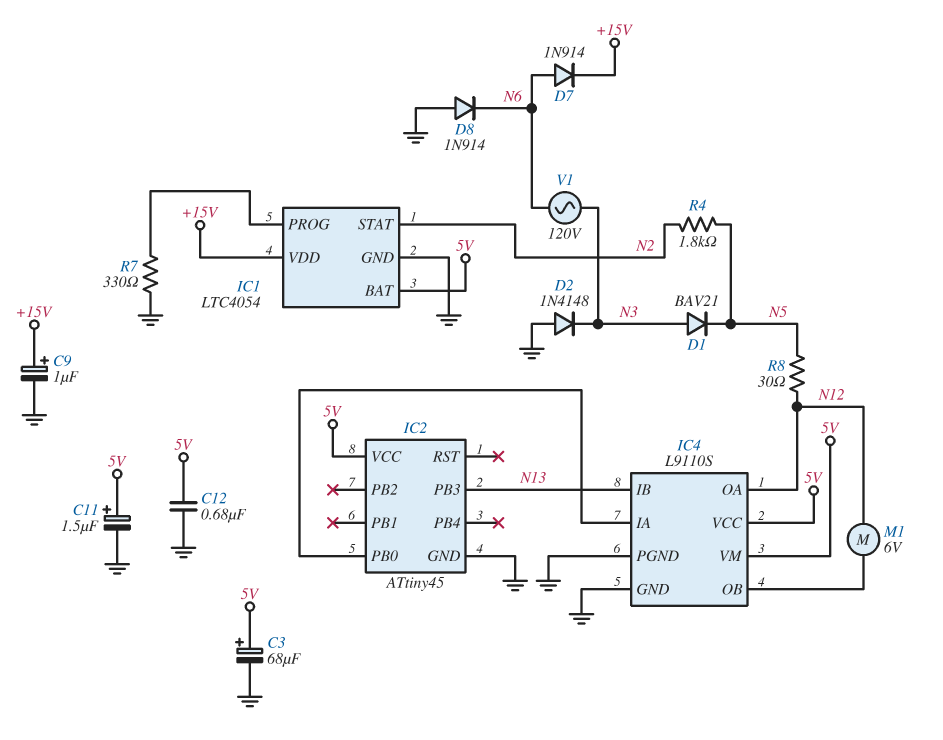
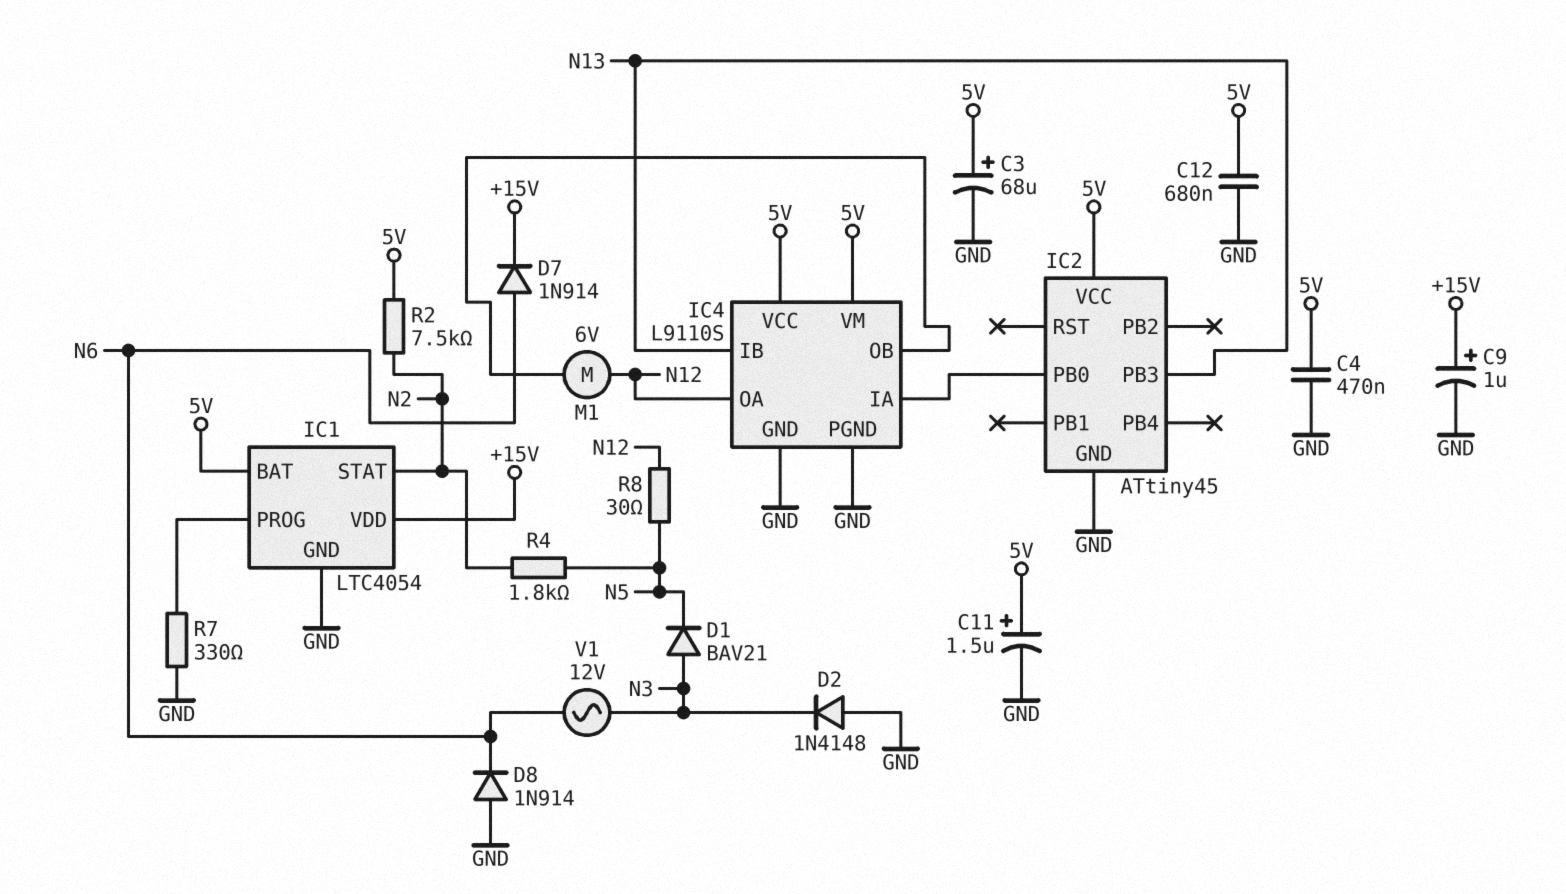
C4: none -> 470nF (5V, GND)
R2: none -> 7.5k (5V, N2)
V1: AC 120V (N3, N6) -> AC 12V (N3, N6)

